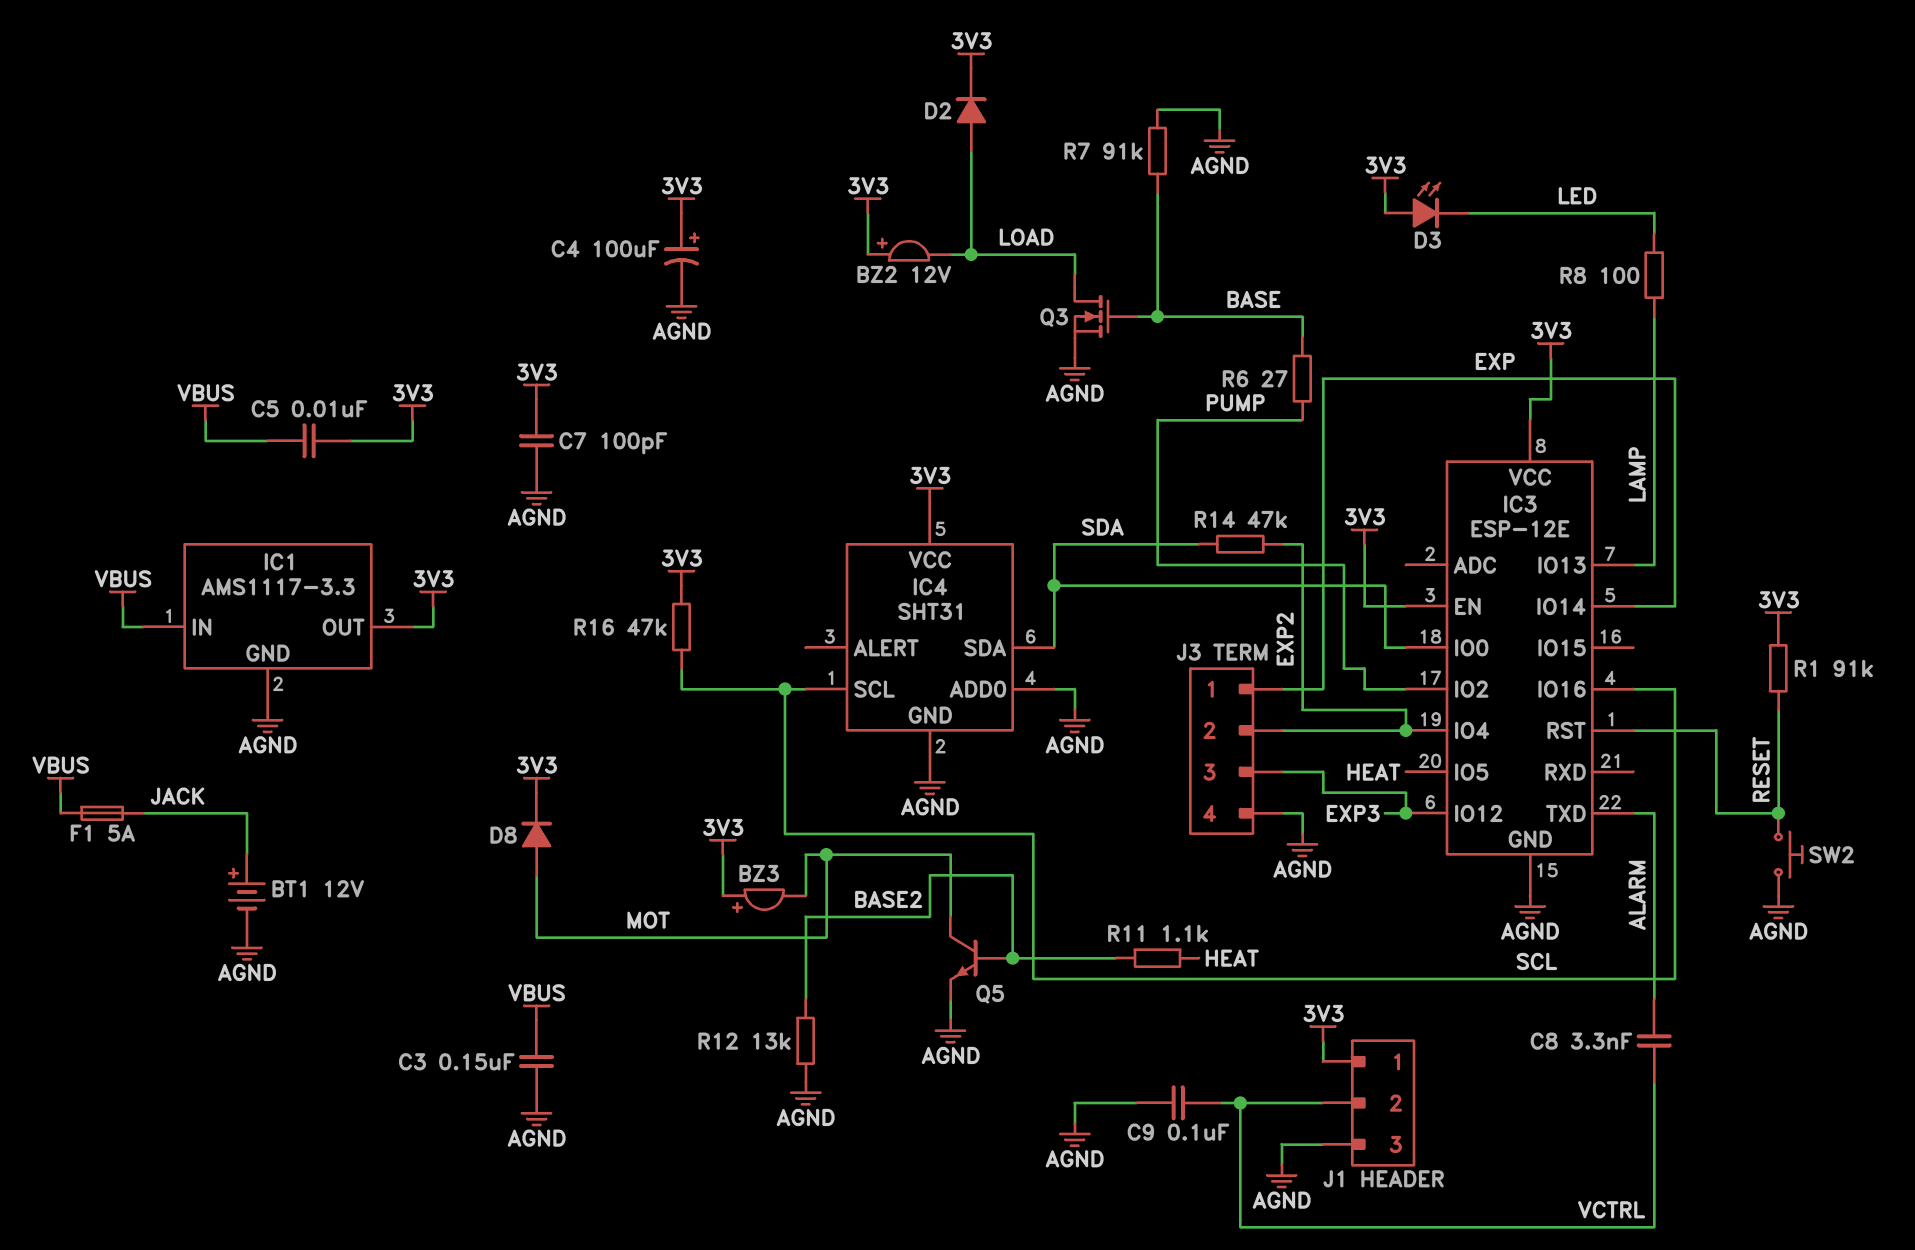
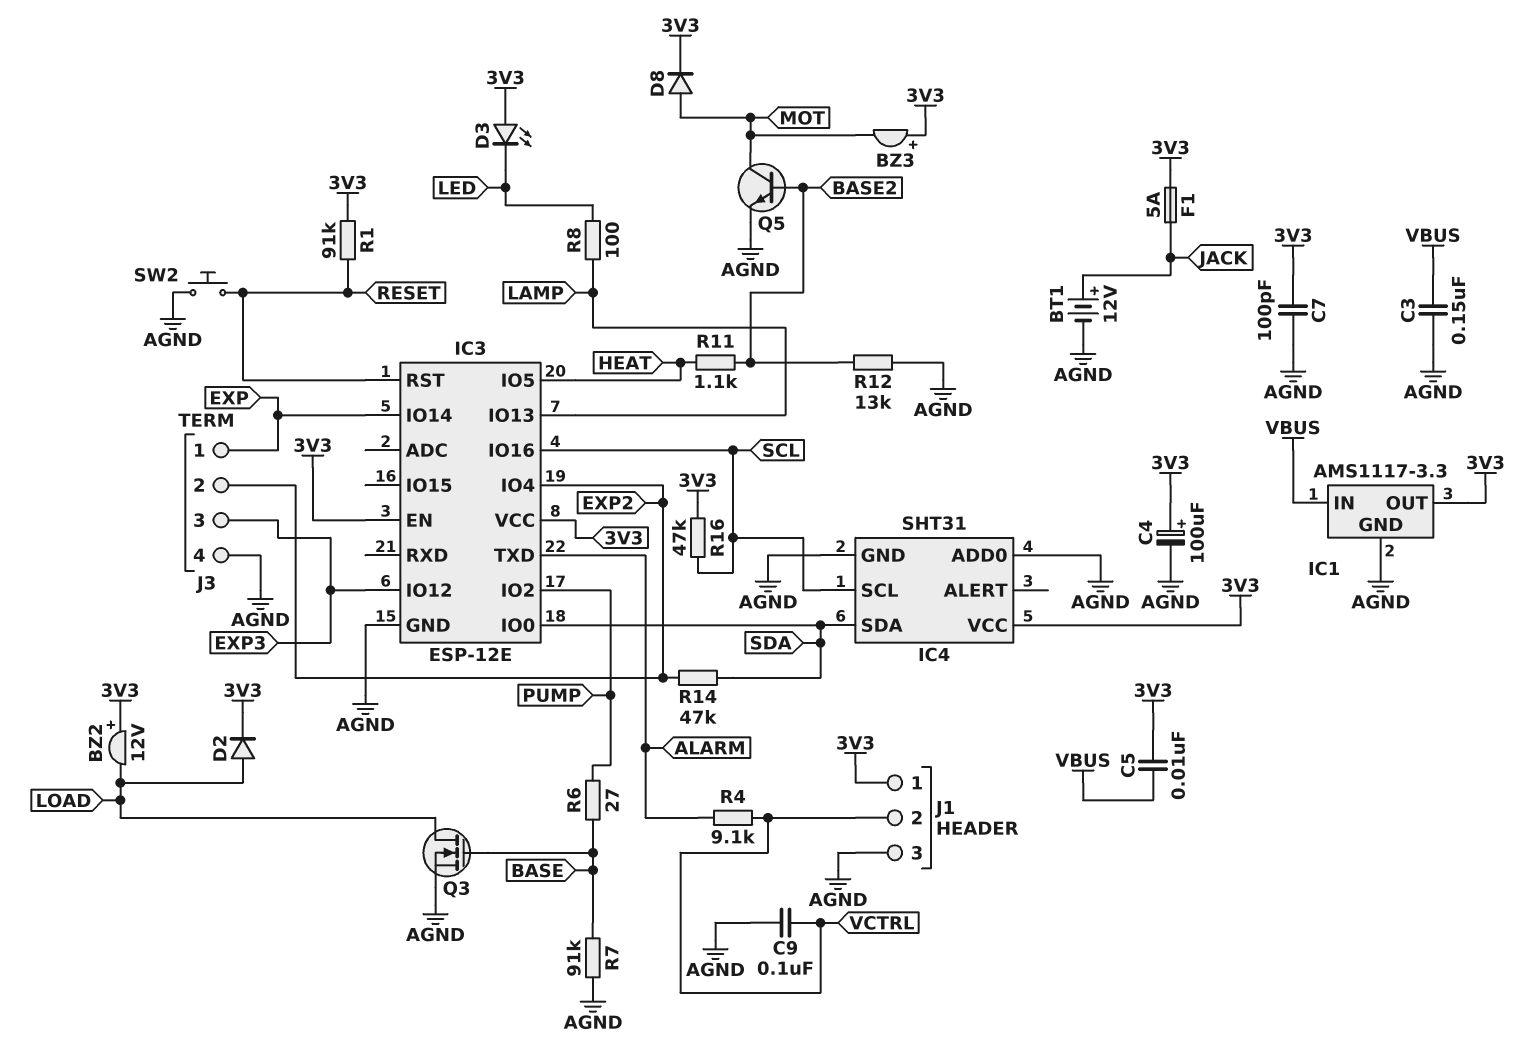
C8: 3.3nF (ALARM, VCTRL) -> none
F1: 5A (JACK, VBUS) -> 5A (3V3, JACK)
R4: none -> 9.1k (ALARM, VCTRL)

